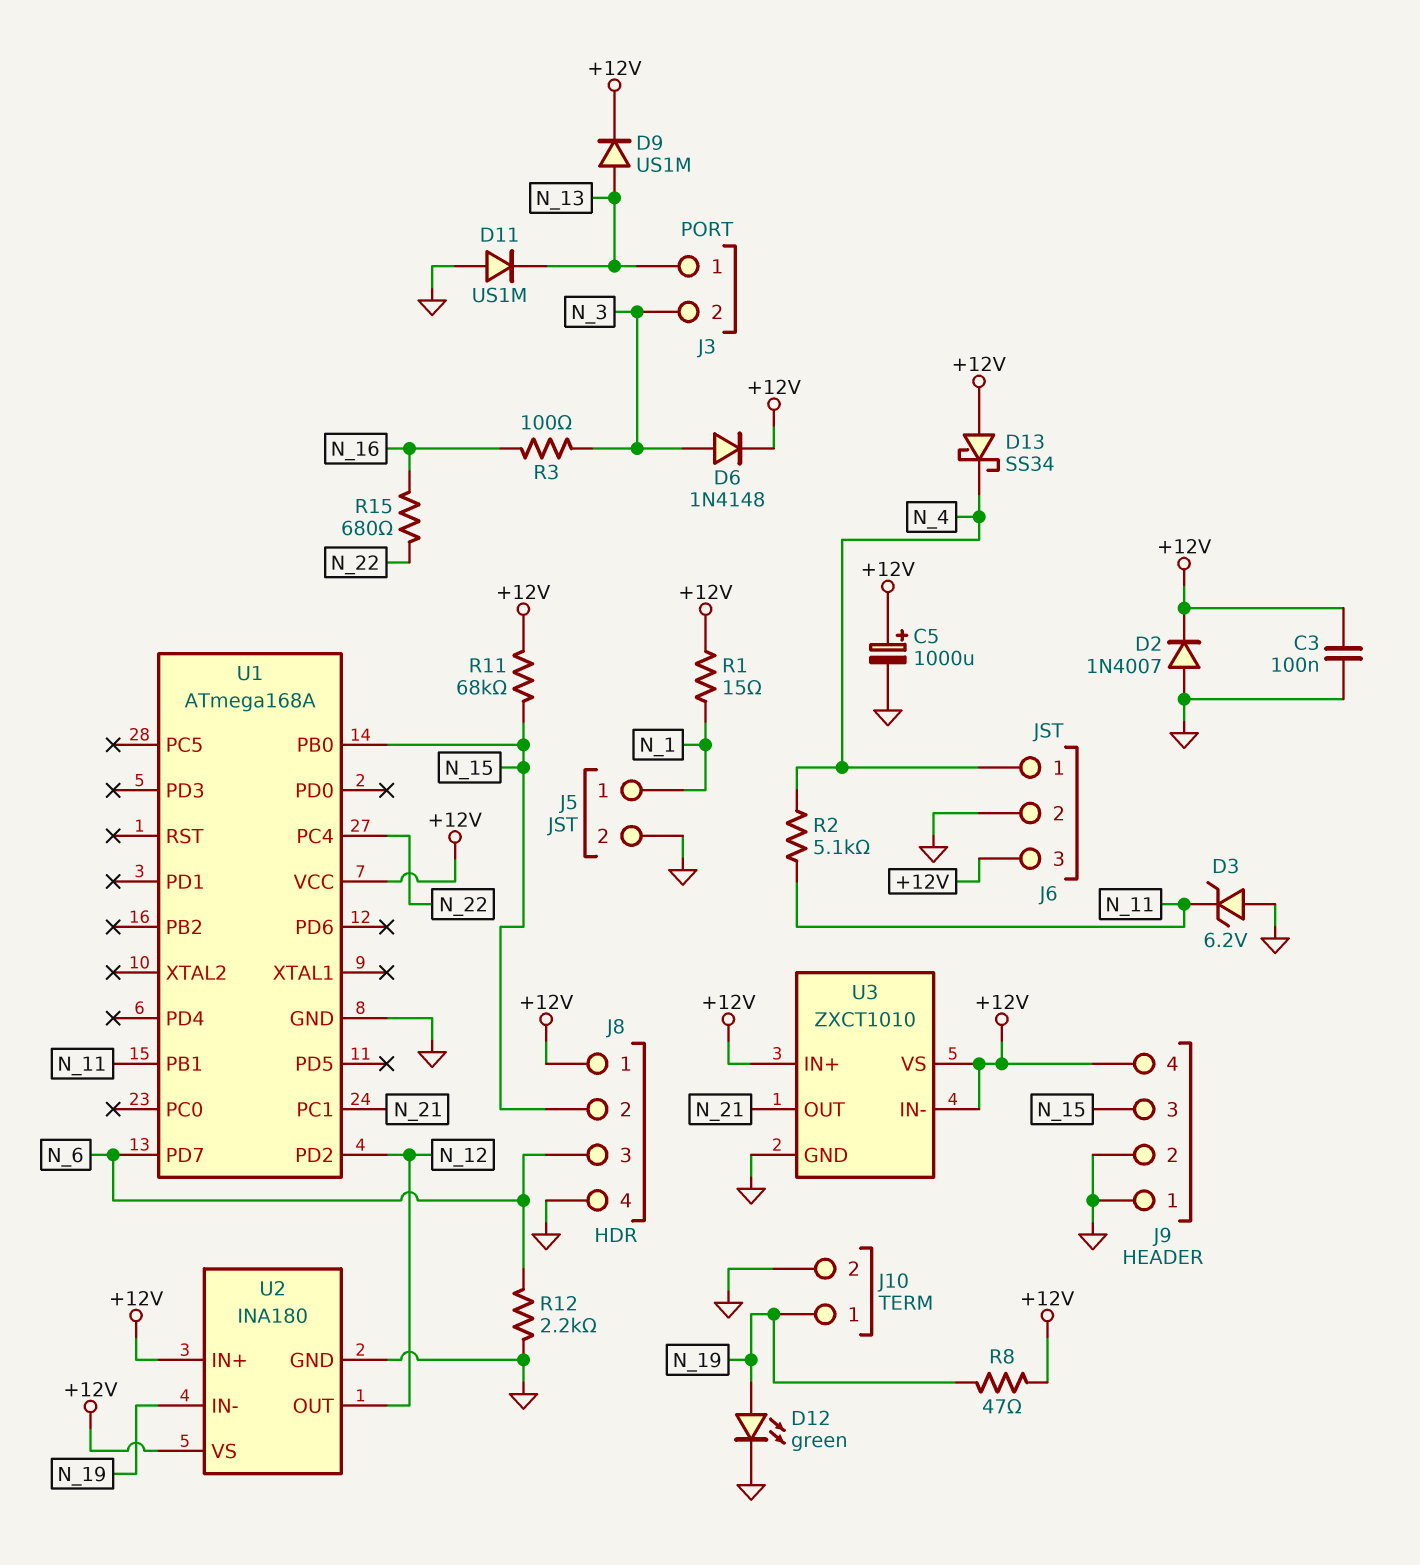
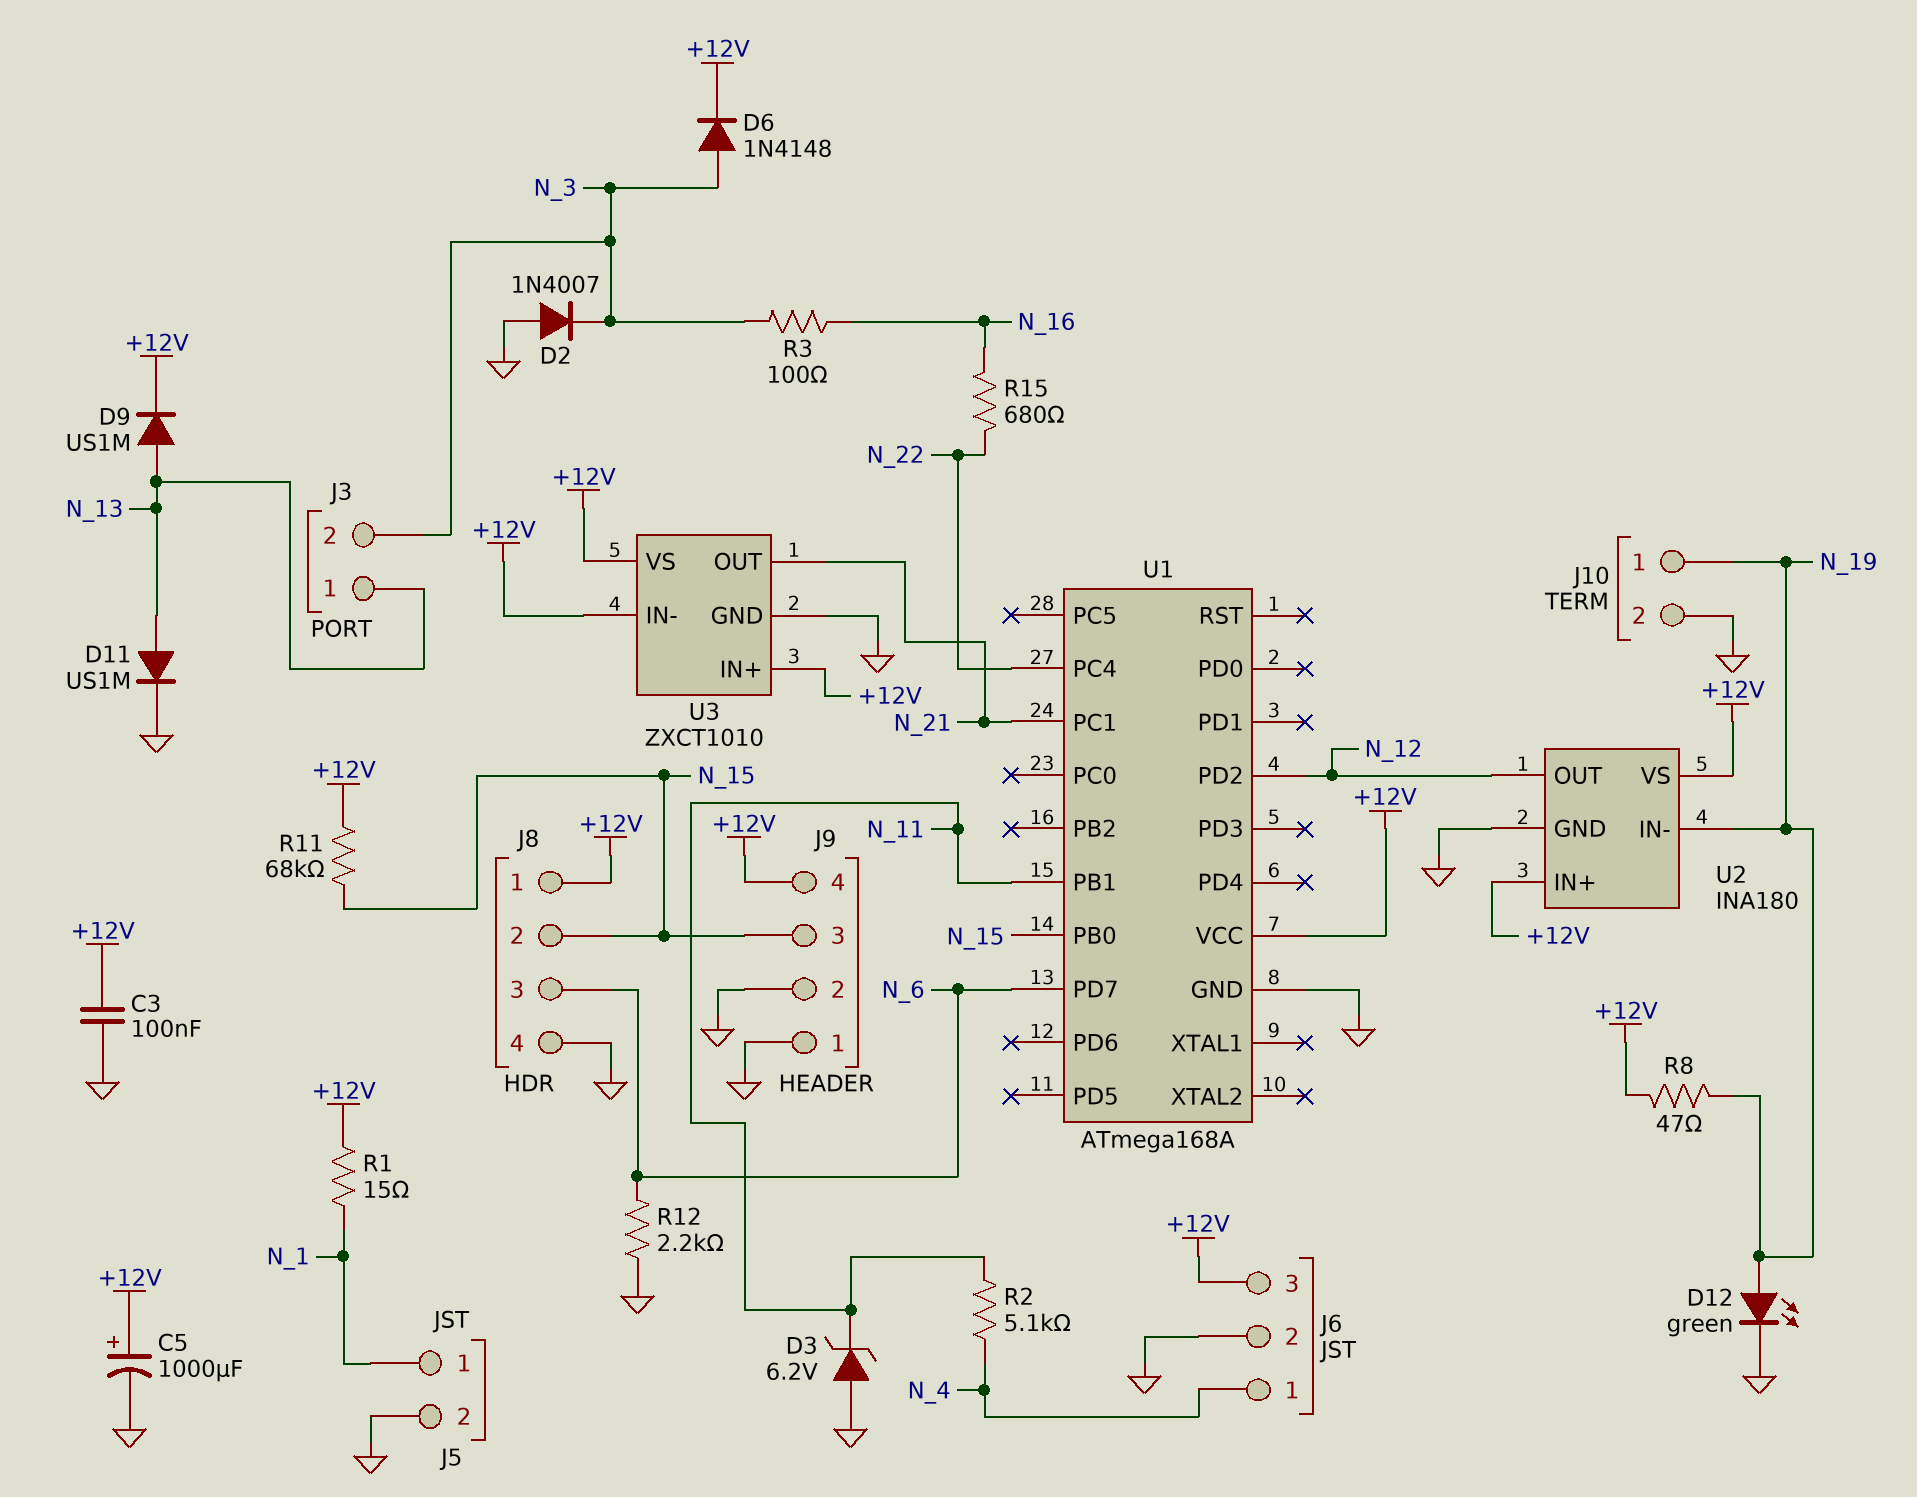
D2: diode 1N4007 (A GND, K +12V) -> diode 1N4007 (A GND, K N_3)
D11: diode US1M (A GND, K N_13) -> diode US1M (A N_13, K GND)
D13: schottky SS34 (A +12V, K N_4) -> none

